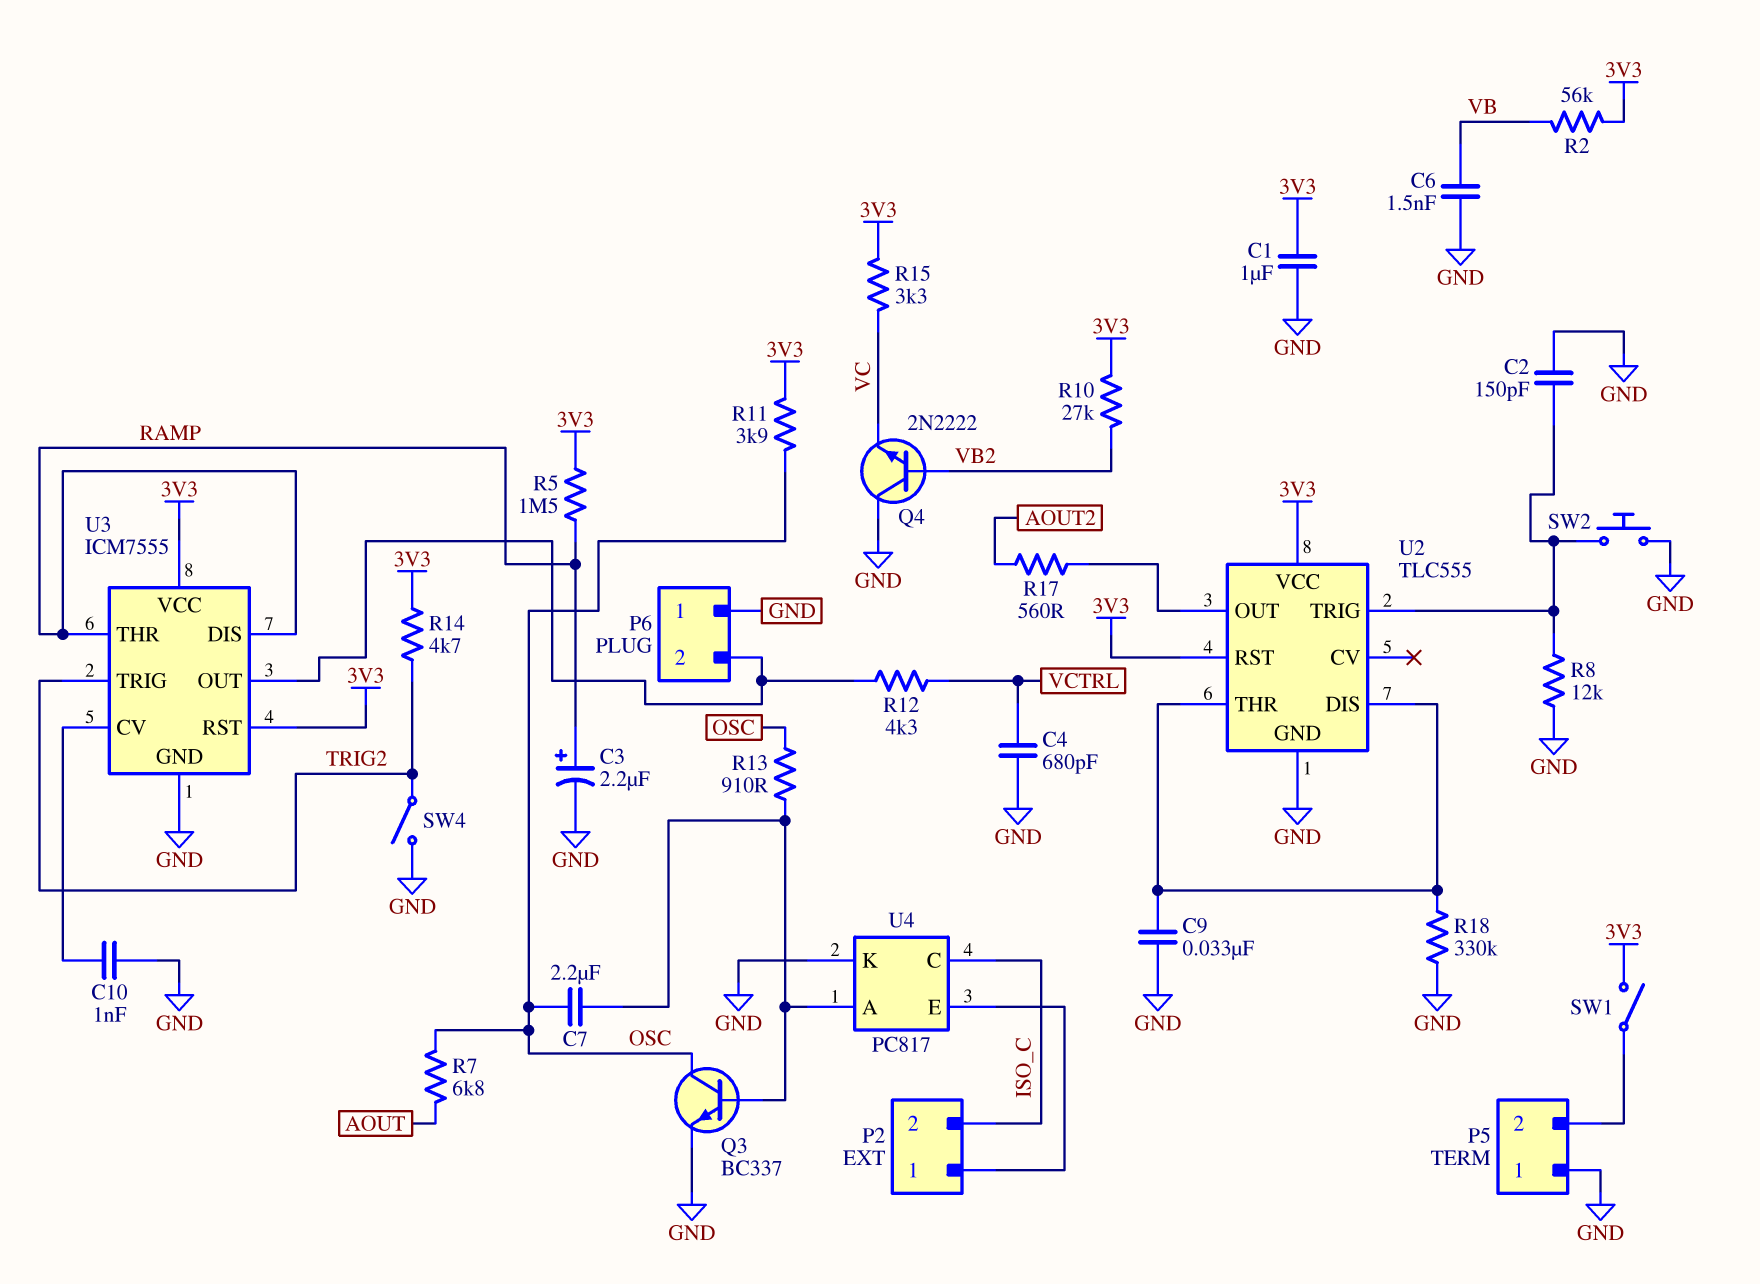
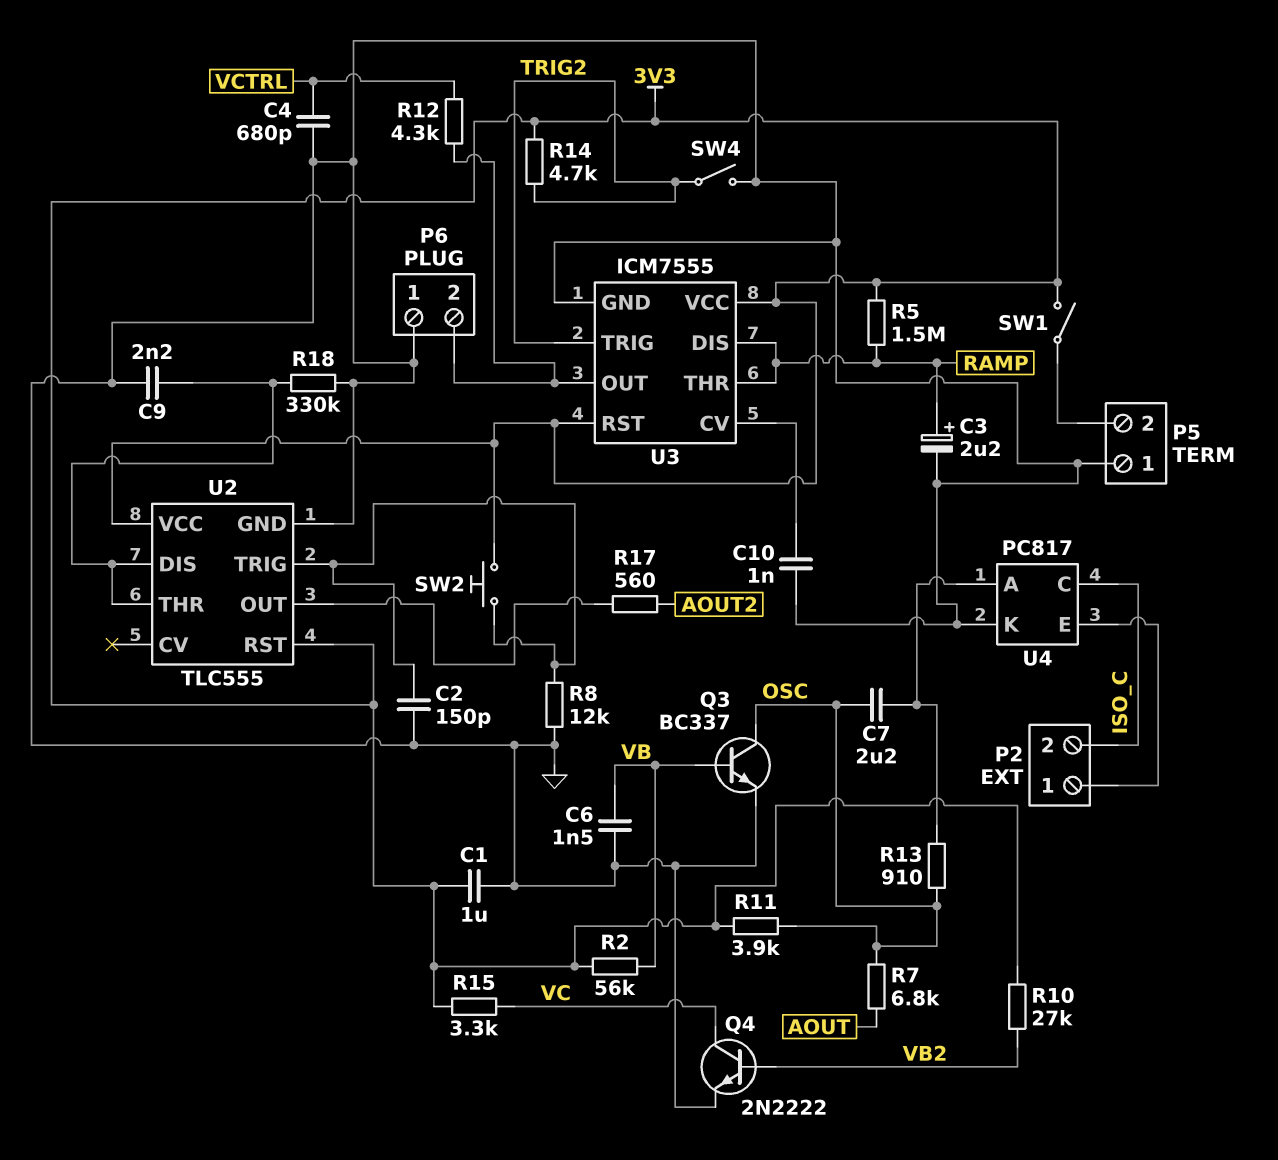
C9: 33nF (GND, U2/DIS) -> 2.2nF (GND, U2/DIS)
Q3: NPN BC337 (B U4/A, C OSC, E GND) -> NPN BC337 (B VB, C OSC, E GND)
Q4: NPN 2N2222 (B VB2, C GND, E VC) -> NPN 2N2222 (B VB2, C VC, E GND)
SW2: button (GND, U2/TRIG) -> button (3V3, U2/TRIG)

